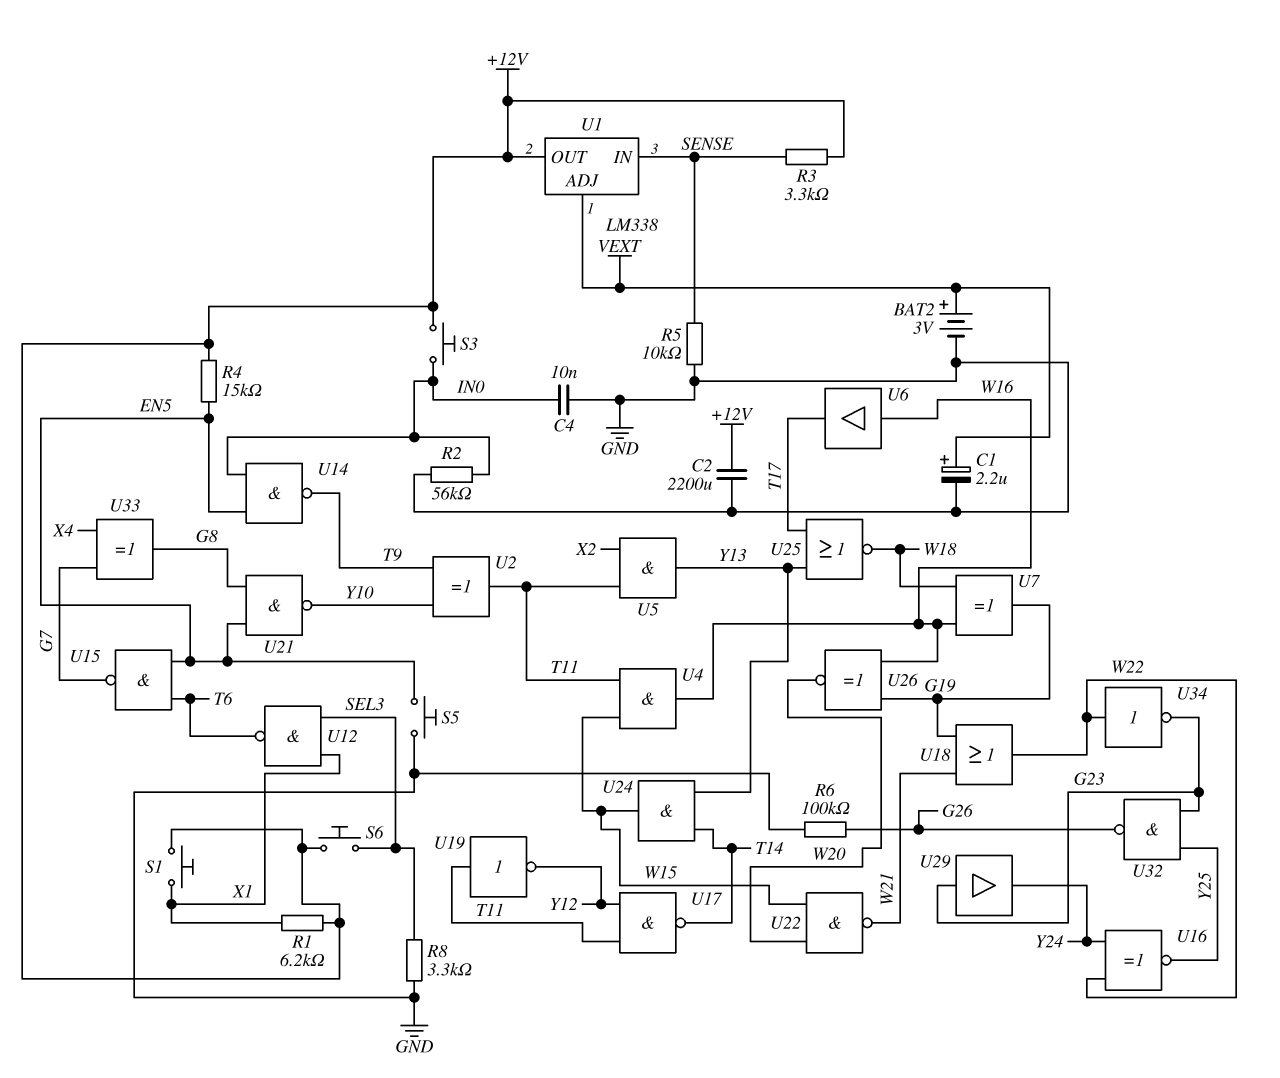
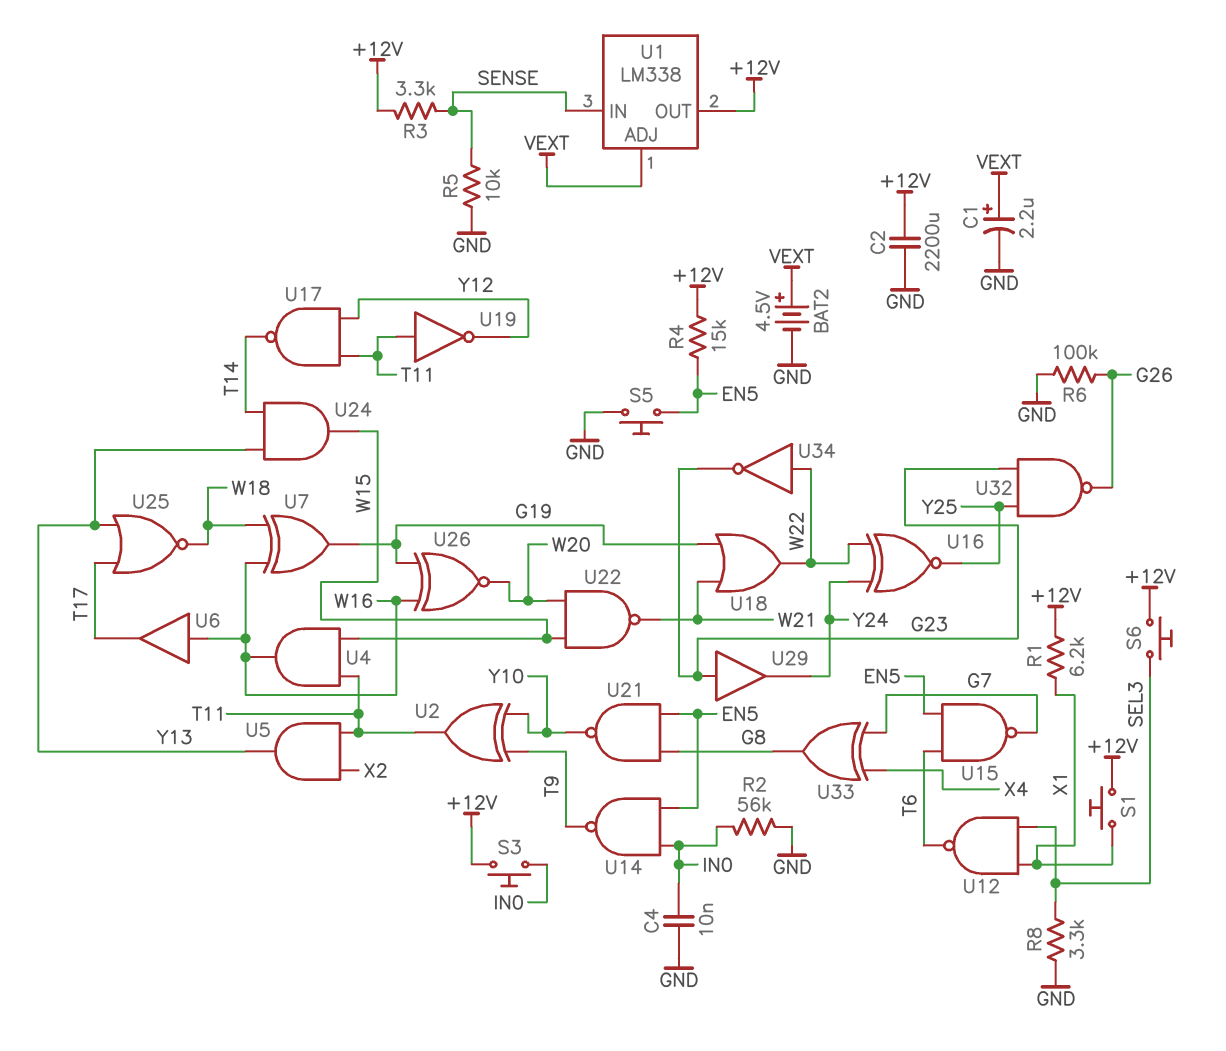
BAT2: 3V (plus VEXT, minus GND) -> 4.5V (plus VEXT, minus GND)

